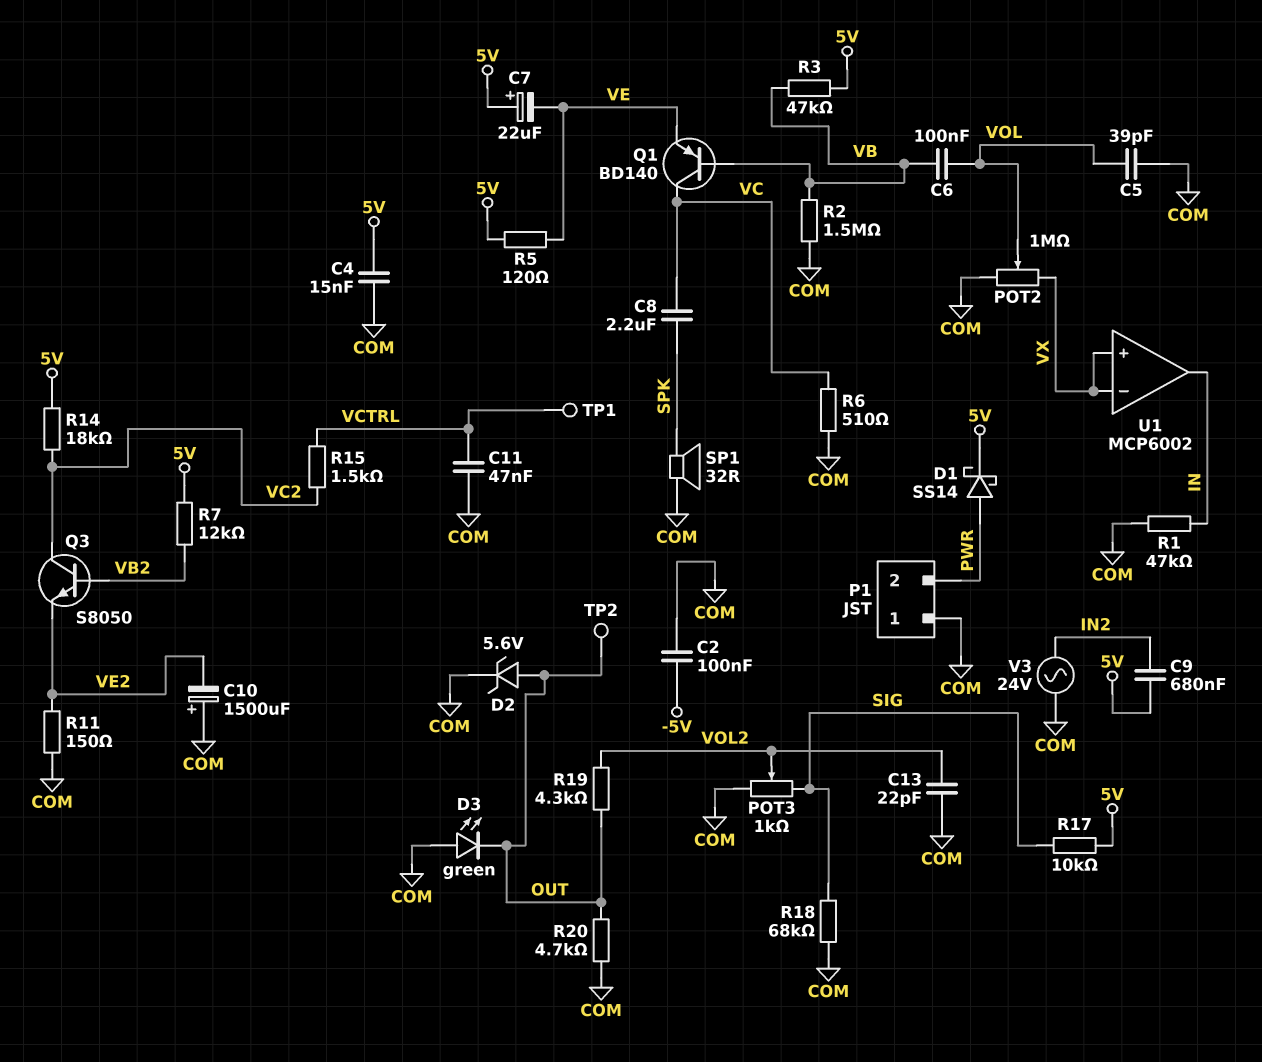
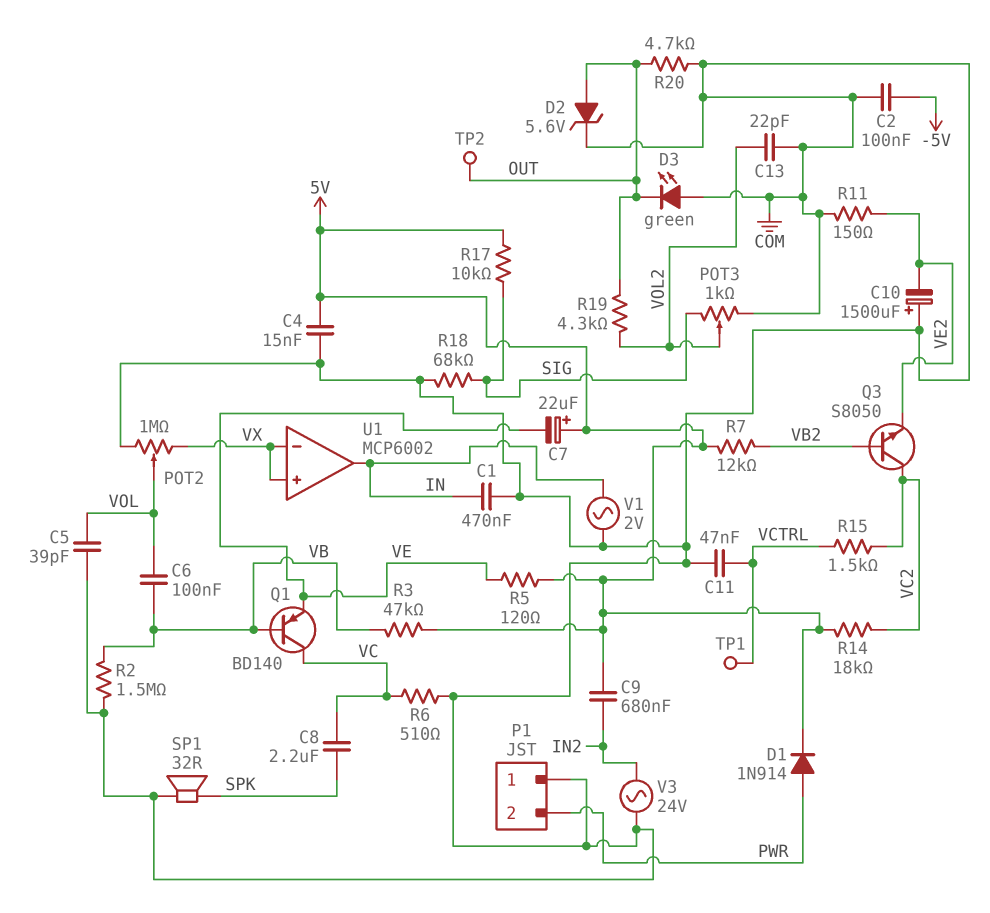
C1: none -> 470nF (COM, IN)
D1: schottky SS14 (A PWR, K 5V) -> diode 1N914 (A PWR, K 5V)
R1: 47k (COM, IN) -> none
V1: none -> AC 2V (COM, IN)

